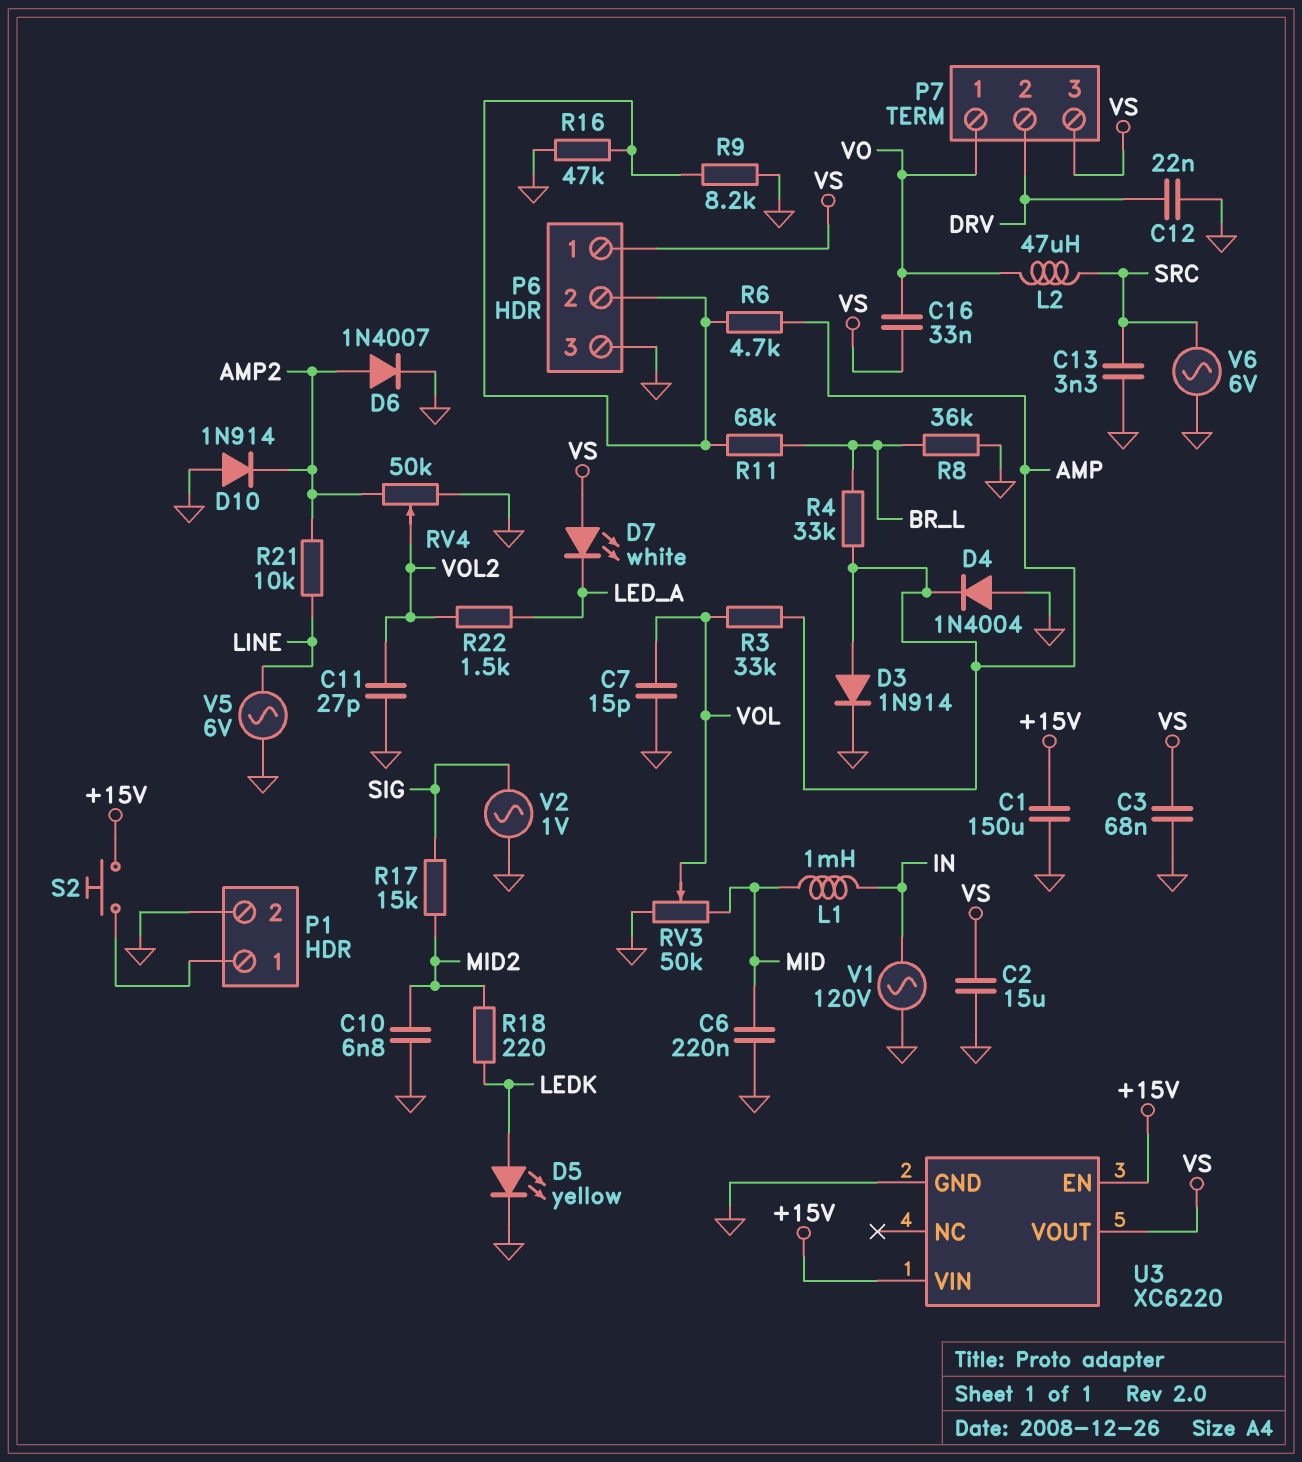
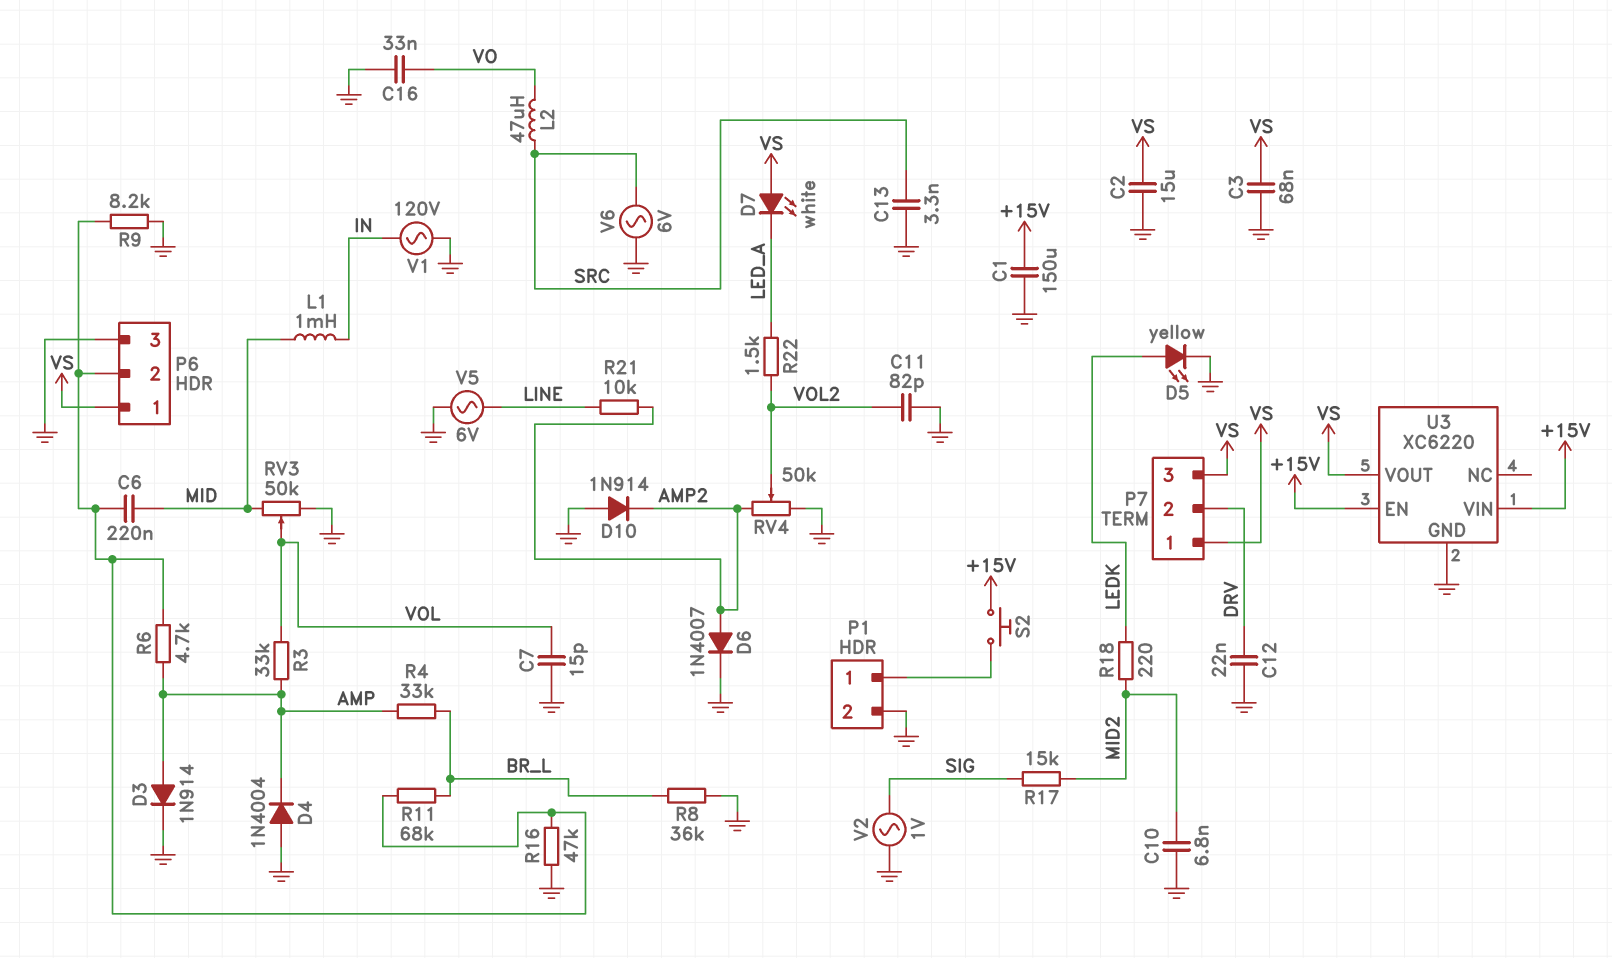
C6: 220nF (GND, MID) -> 220nF (MID, P6/2)
C11: 27pF (GND, VOL2) -> 82pF (GND, VOL2)
C16: 33nF (VO, VS) -> 33nF (GND, VO)
P7 pin 1: VO -> VS

